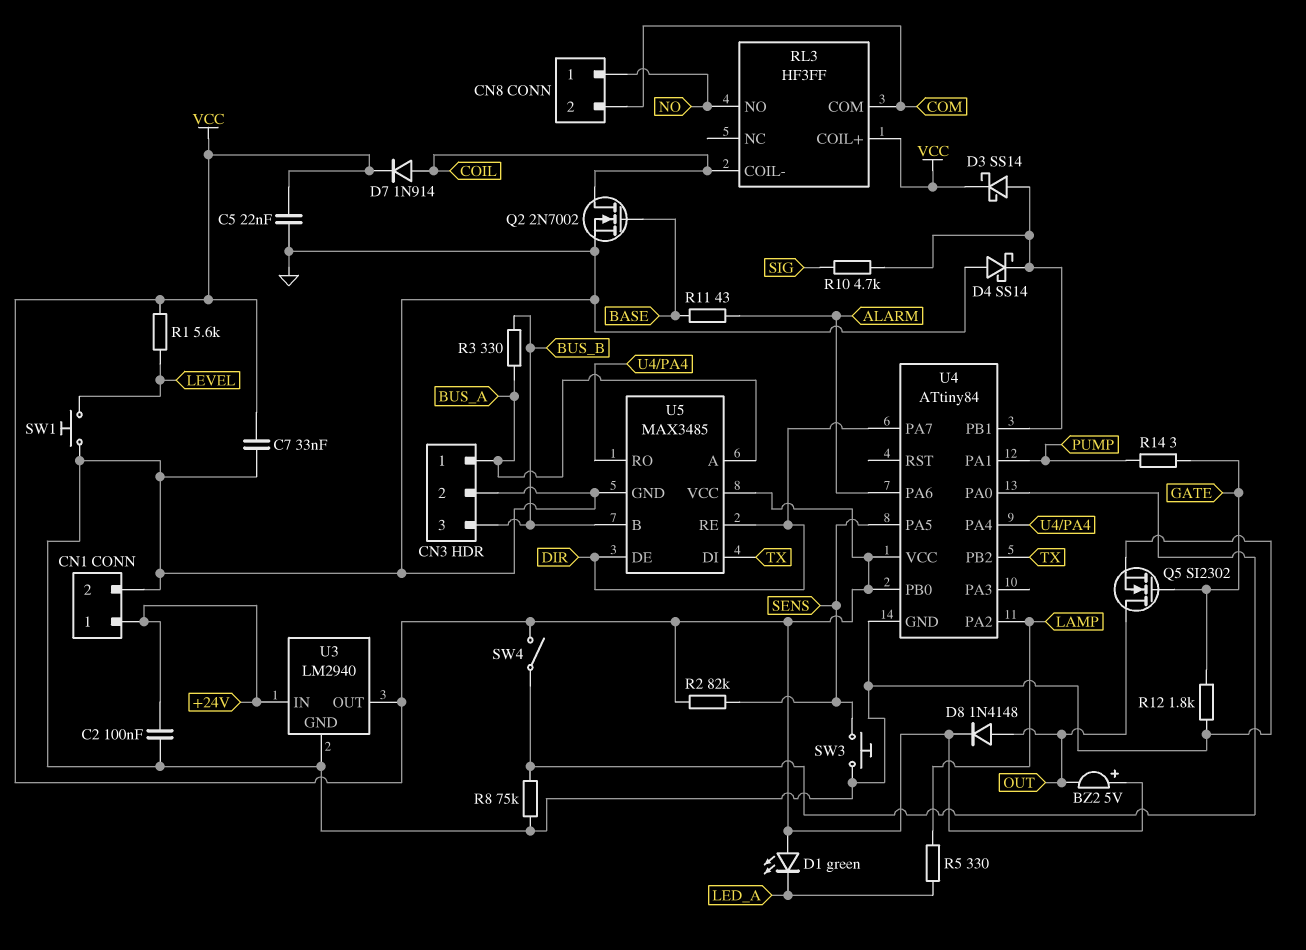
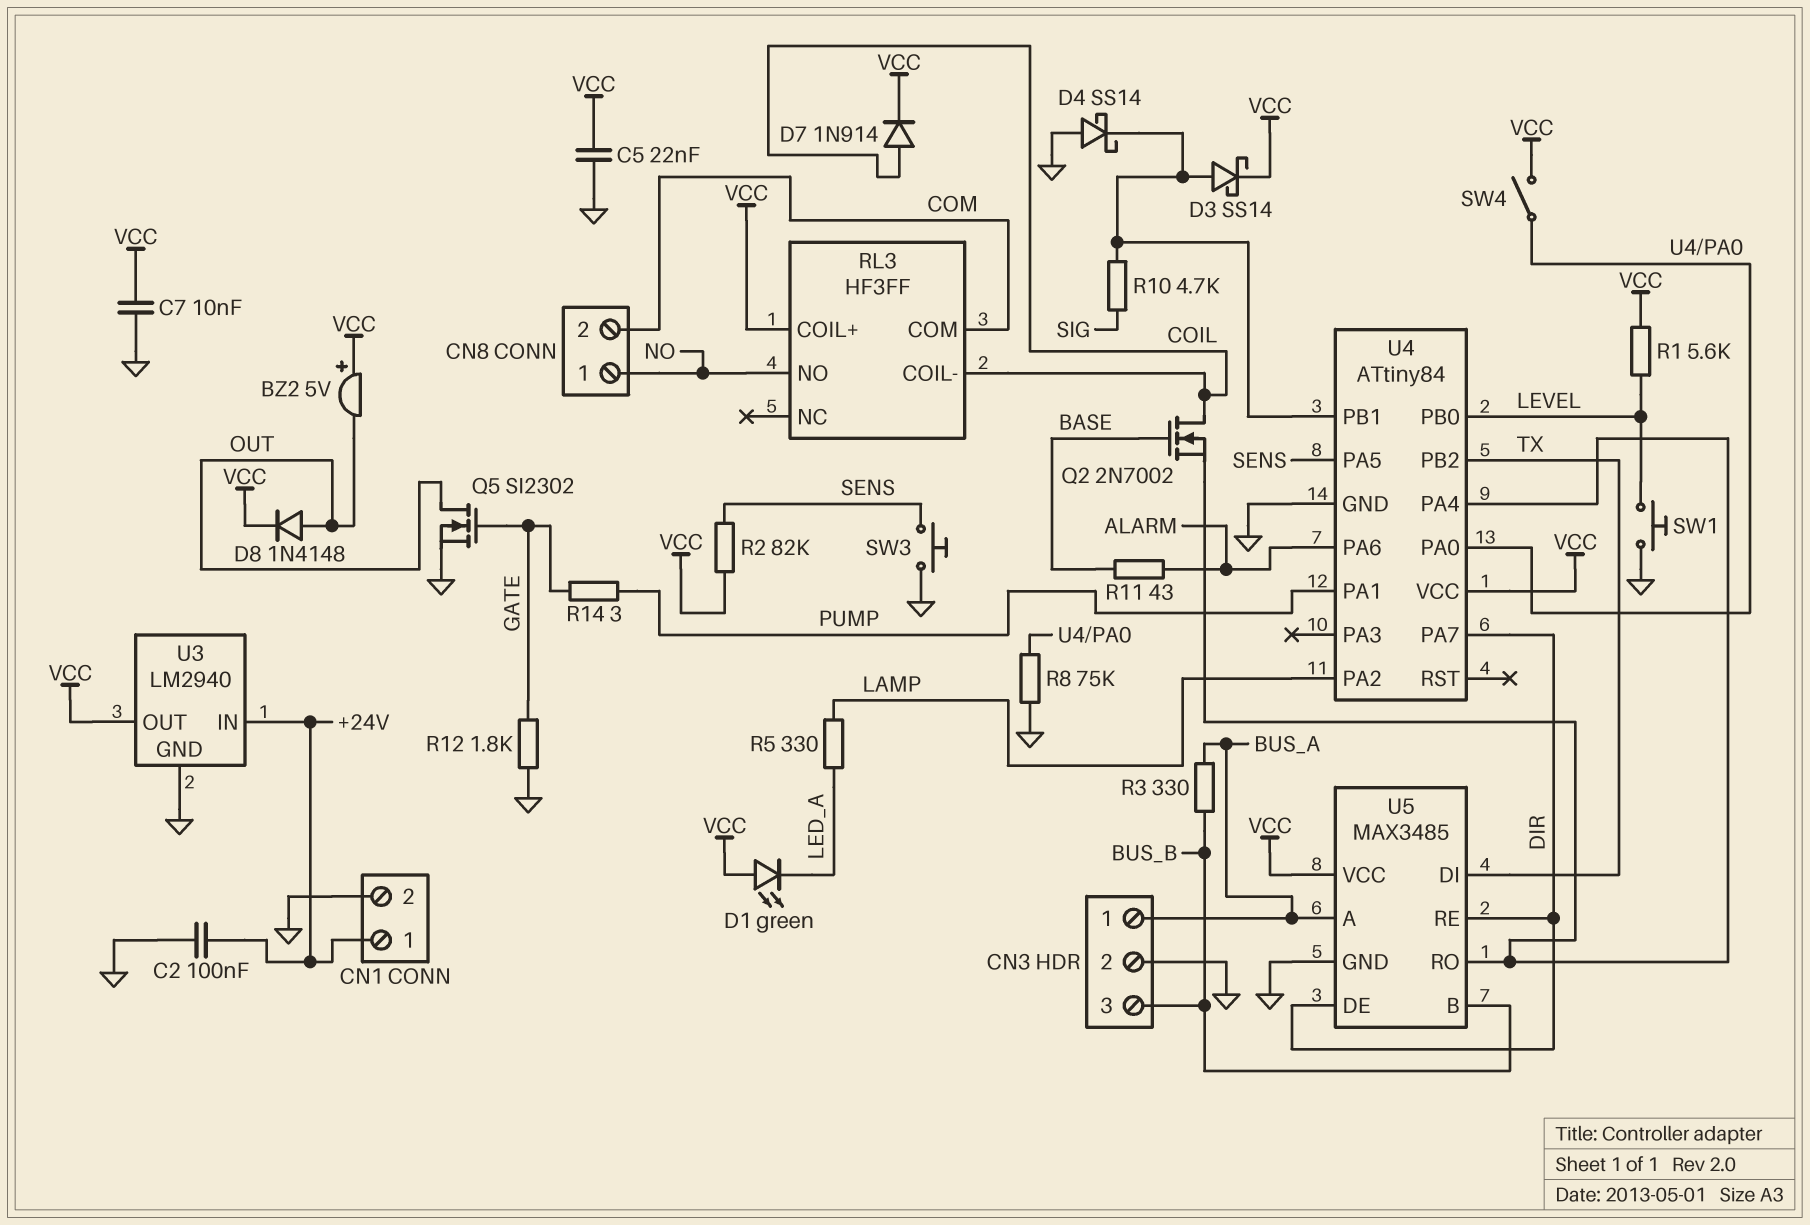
C7: 33nF (GND, VCC) -> 10nF (GND, VCC)
Q2: NMOS 2N7002 (G BASE, D COIL, S GND) -> NMOS 2N7002 (G BASE, D COIL, S U4/PA4)
U4 pin PB0: VCC -> LEVEL

